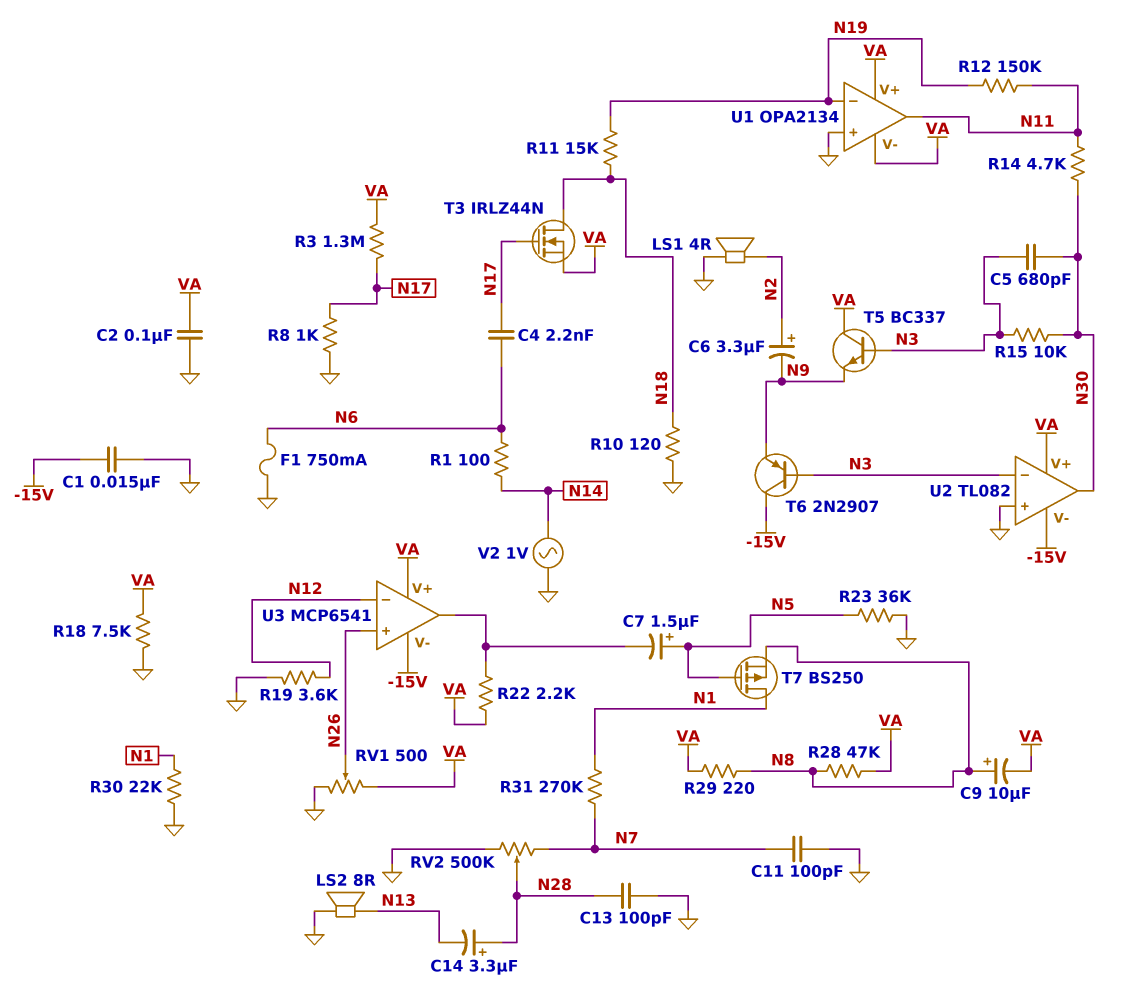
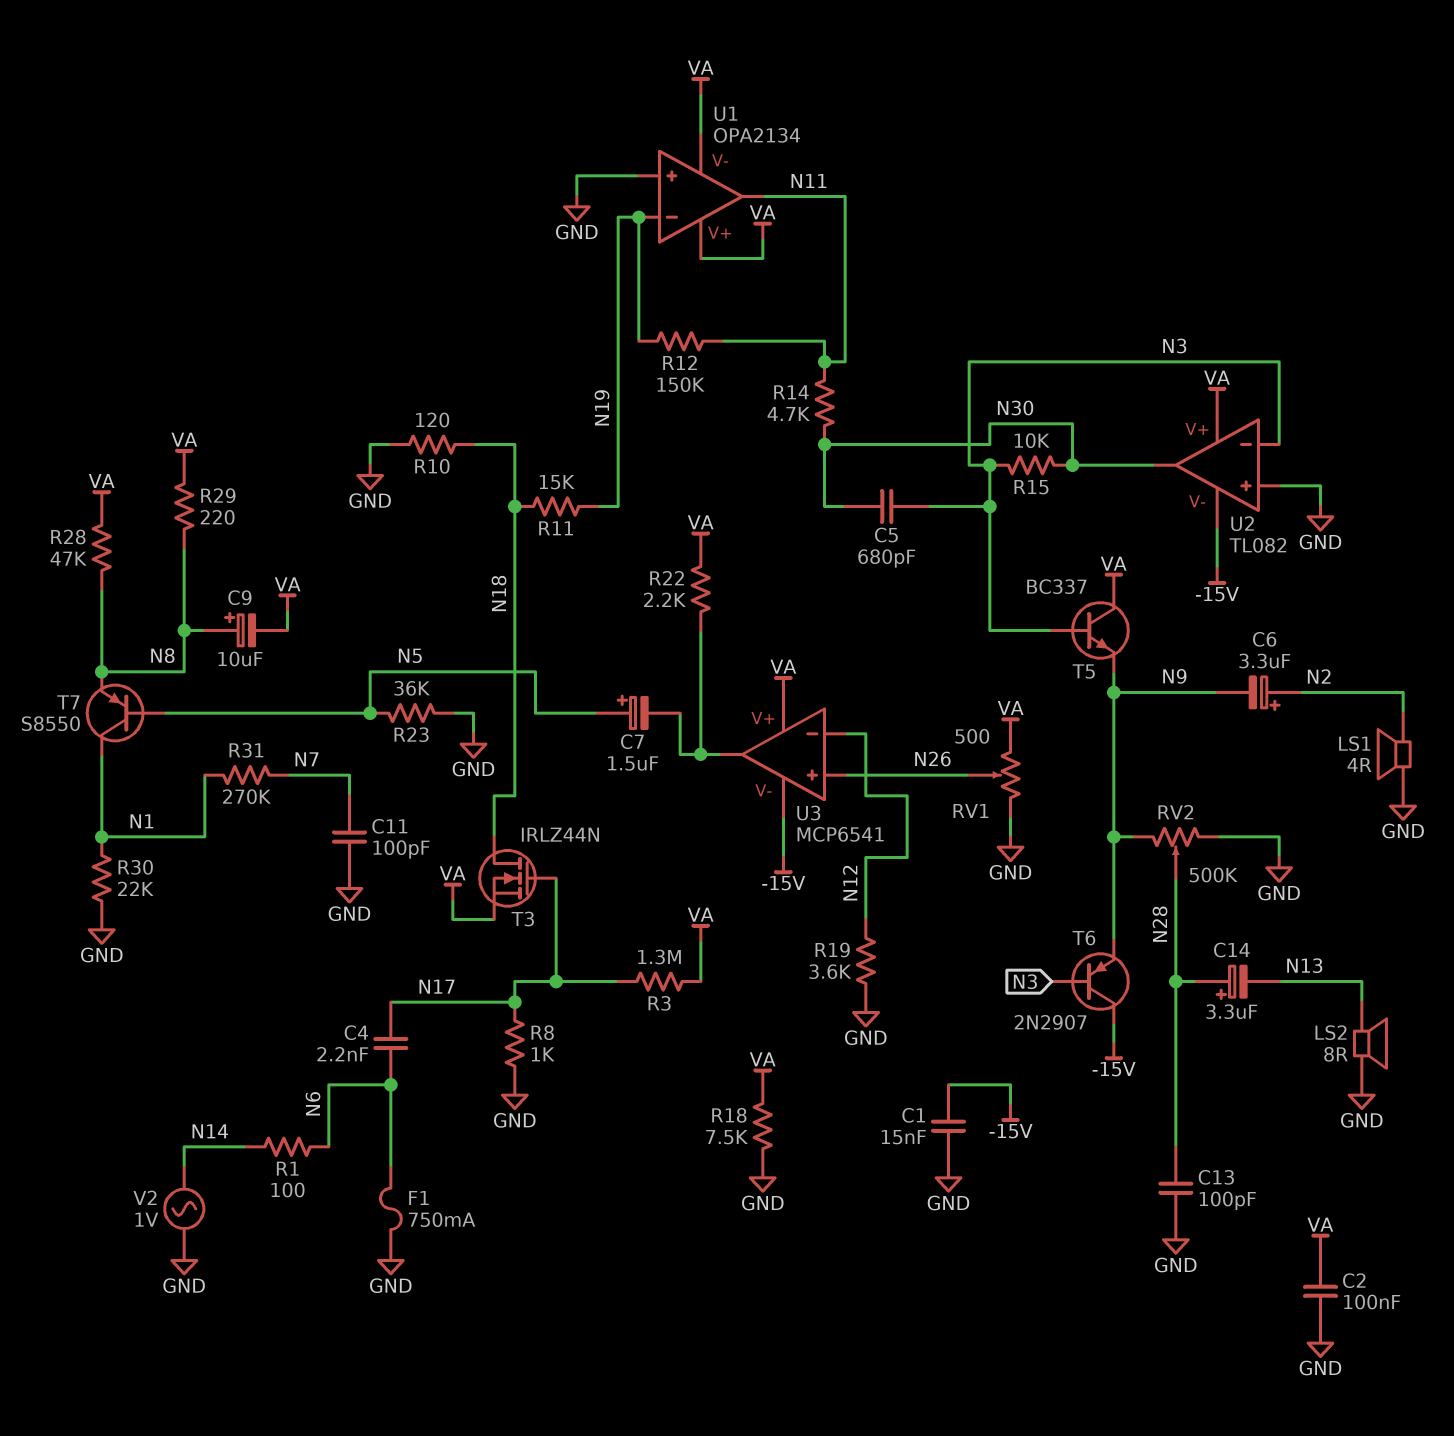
RV2: 500k (GND, N7, wiper N28) -> 500k (GND, N9, wiper N28)
T7: PMOS BS250 (G N5, D N1, S N8) -> PNP S8550 (B N5, C N1, E N8)

